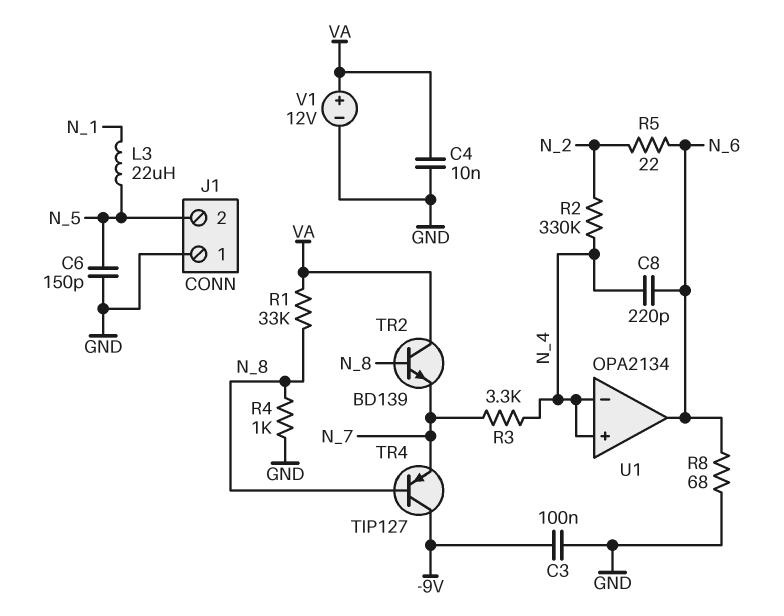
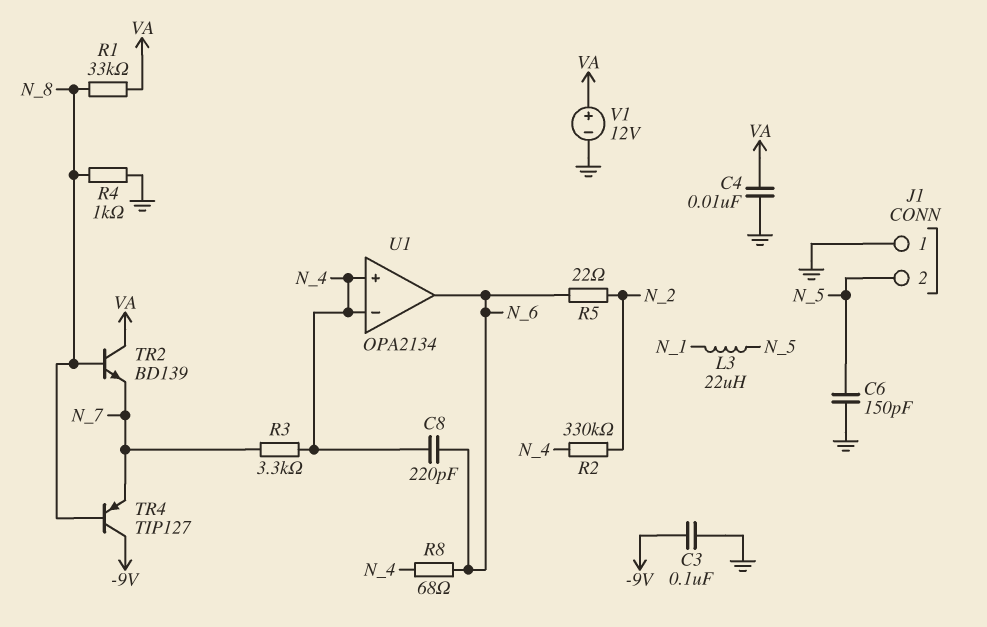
R8: 68 (GND, N_6) -> 68 (N_4, N_6)

